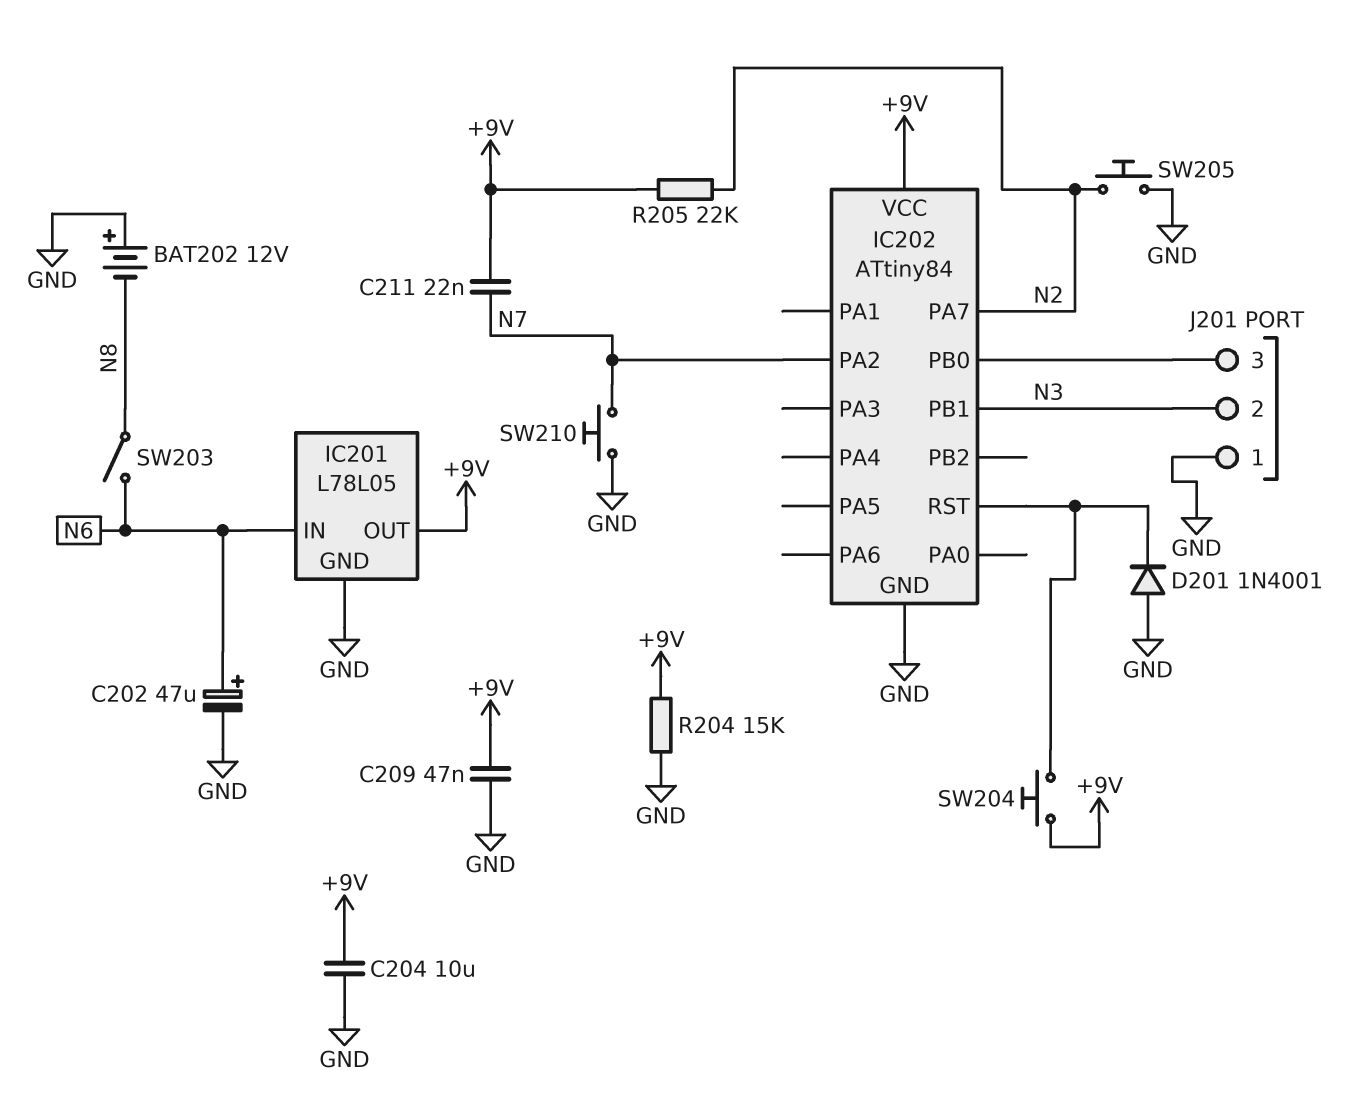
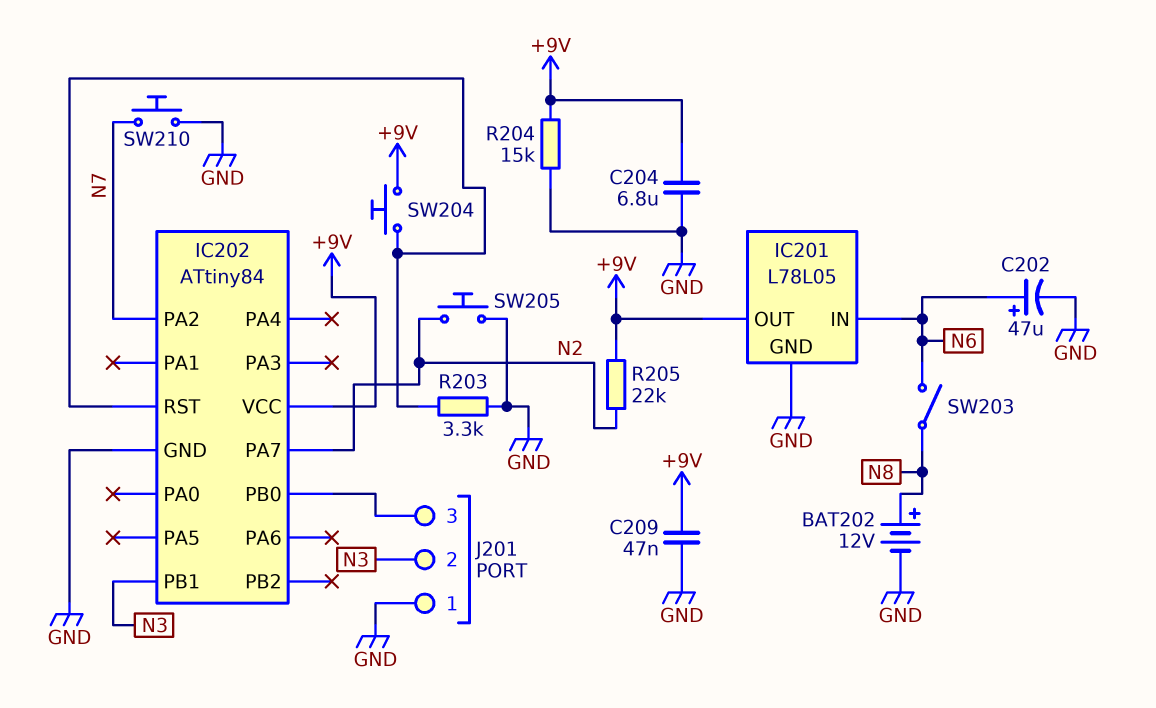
BAT202: 12V (plus GND, minus N8) -> 12V (plus N8, minus GND)
C204: 10uF (+9V, GND) -> 6.8uF (+9V, GND)
C211: 22nF (+9V, N7) -> none
D201: diode 1N4001 (A GND, K IC202/RST) -> none
R203: none -> 3.3k (GND, IC202/RST)

